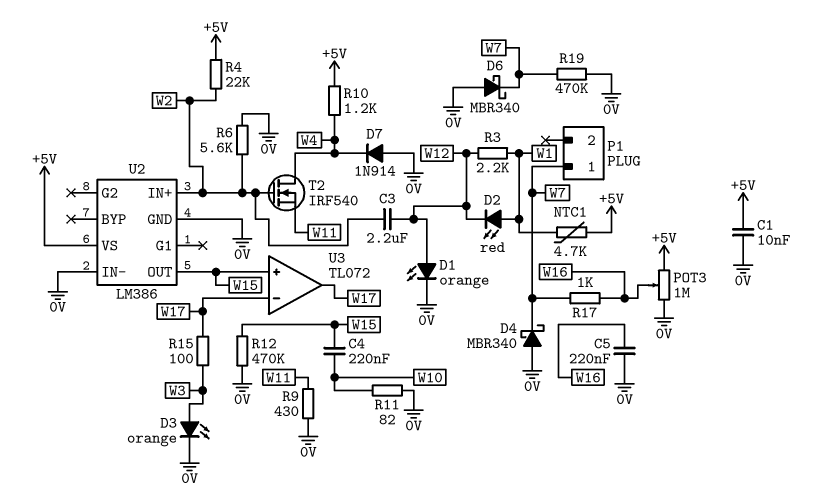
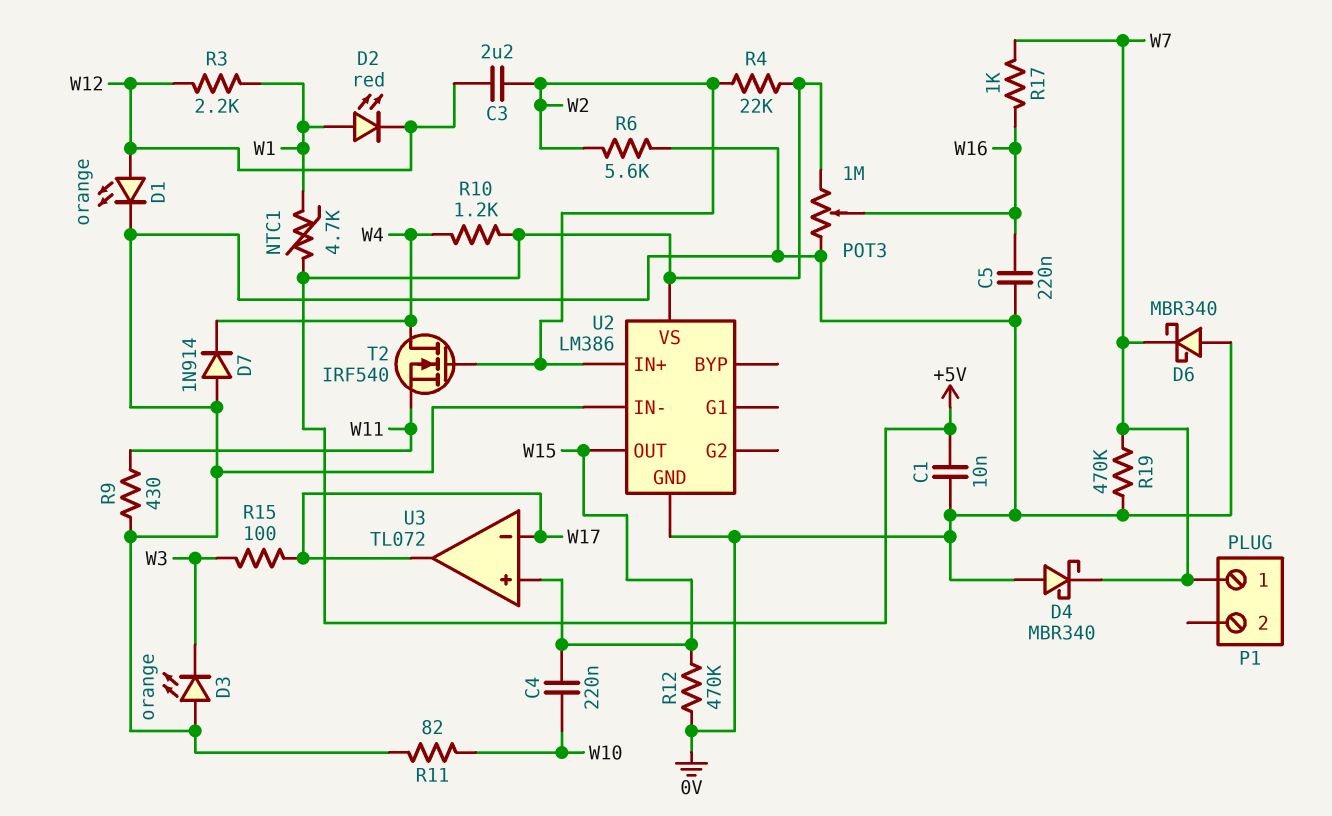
D3: LED orange (A W3, K 0V) -> LED orange (A 0V, K W3)

